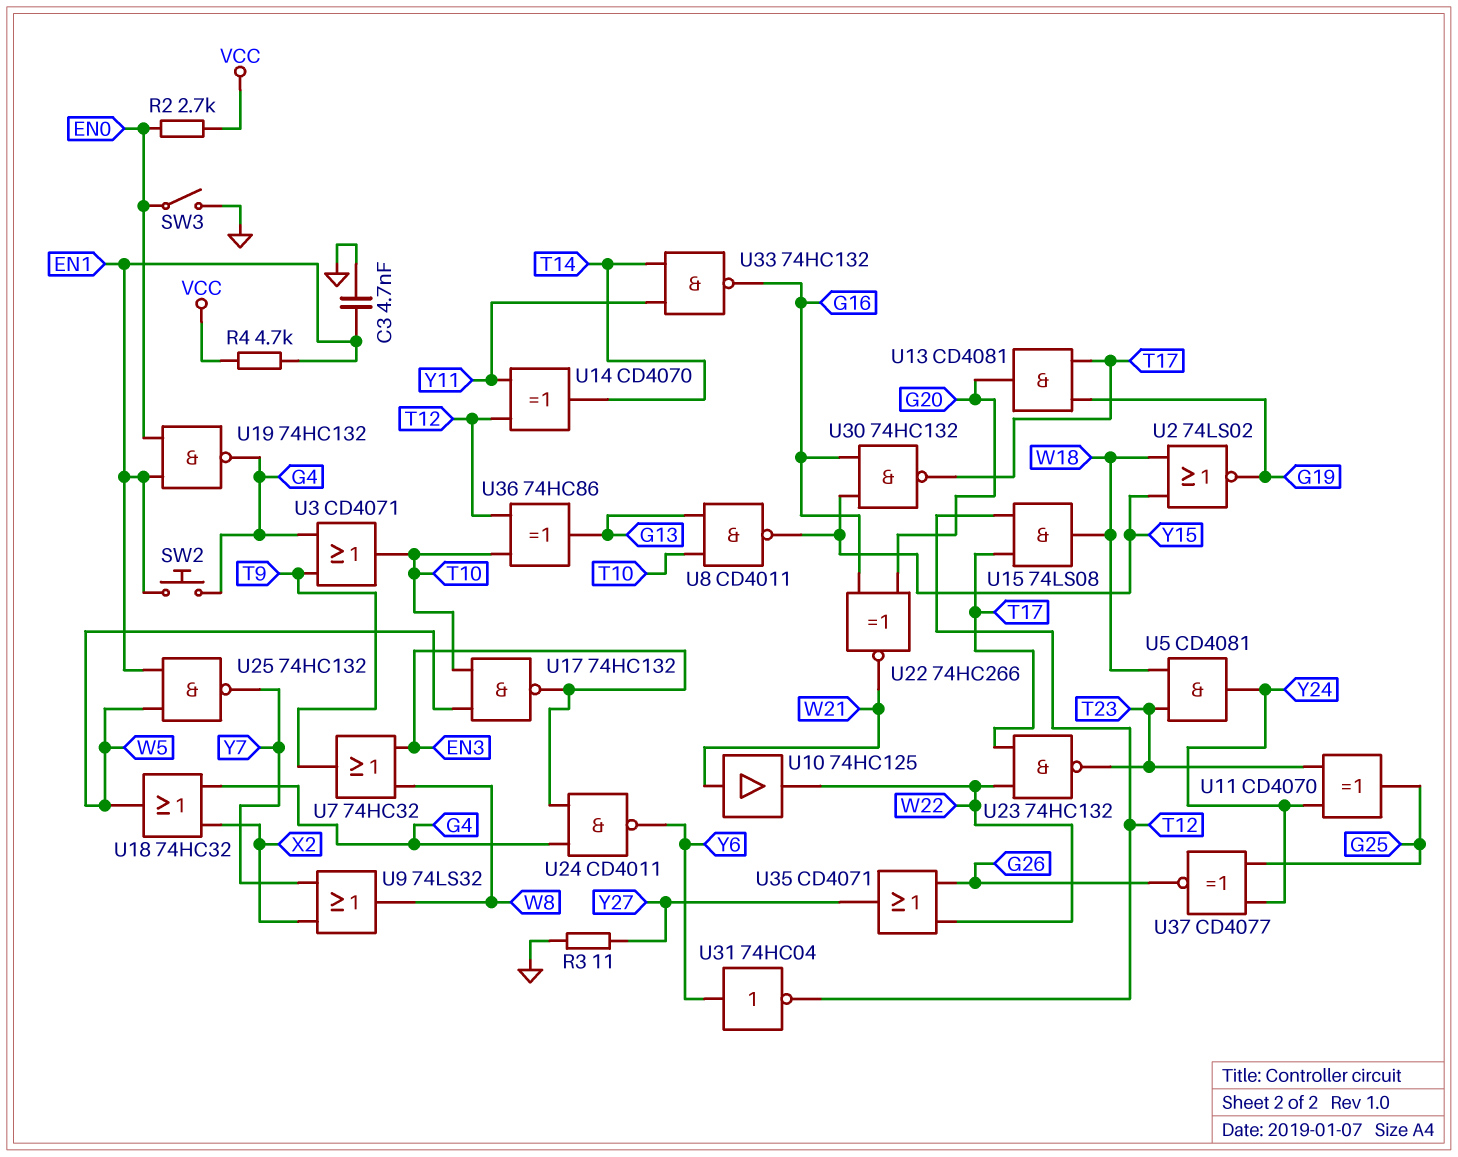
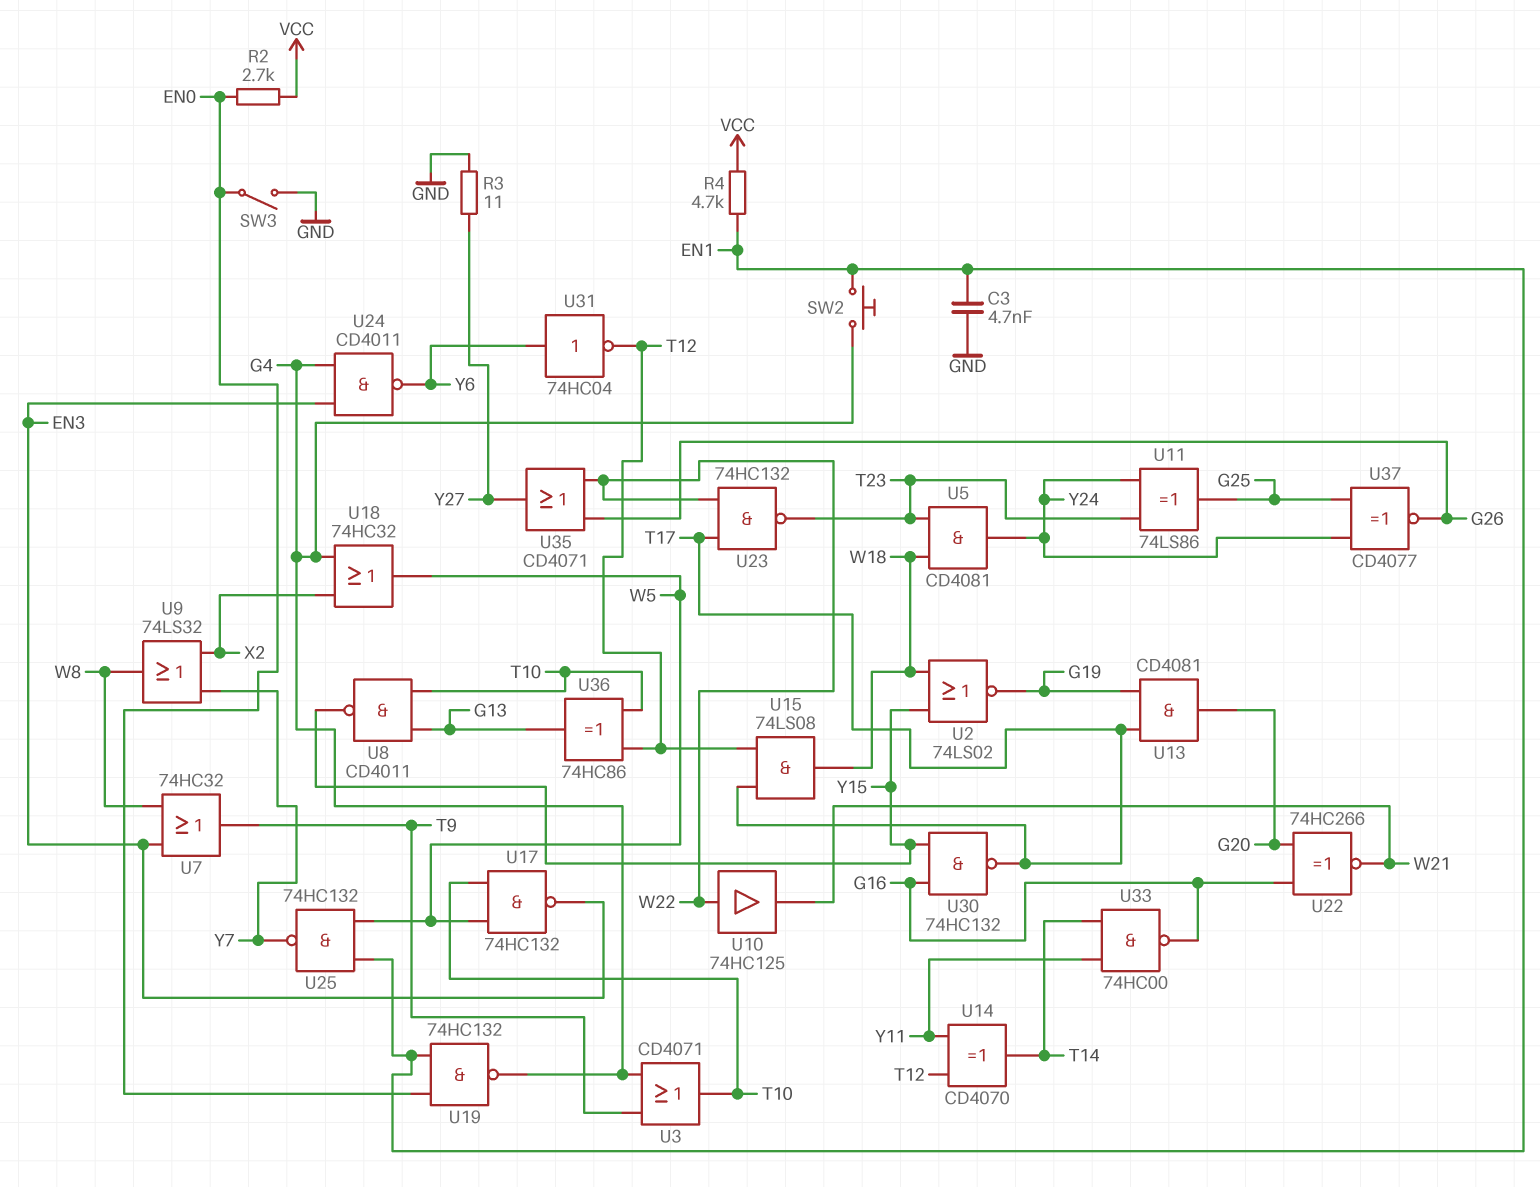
U10: buffer 74HC125 (in W21, out W22) -> buffer 74HC125 (in W22, out W21)
U11: XOR CD4070 (in T23, in Y24, out G25) -> XOR 74LS86 (in T23, in Y24, out G25)
U33: NAND 74HC132 (in T14, in Y11, out G16) -> NAND 74HC00 (in T14, in Y11, out G16)

